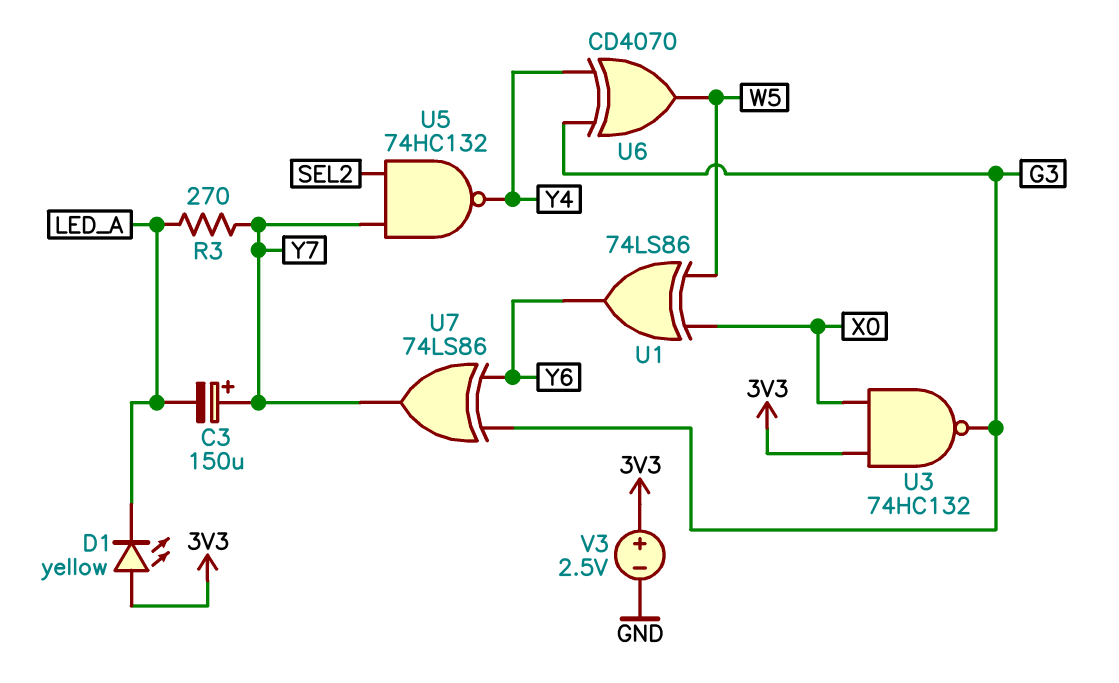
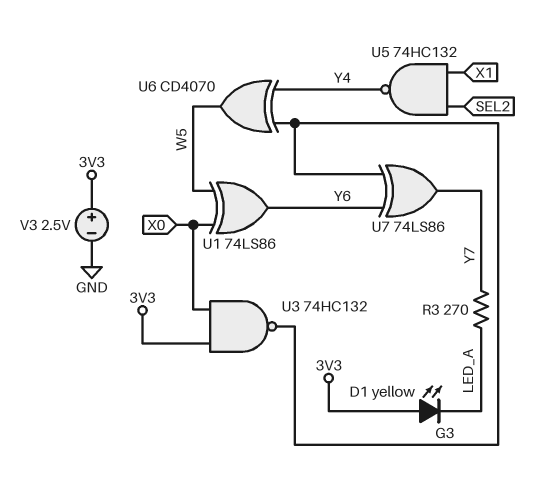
C3: 150uF (plus Y7, minus LED_A) -> none
U5: NAND 74HC132 (in SEL2, in Y7, out Y4) -> NAND 74HC132 (in SEL2, in X1, out Y4)

